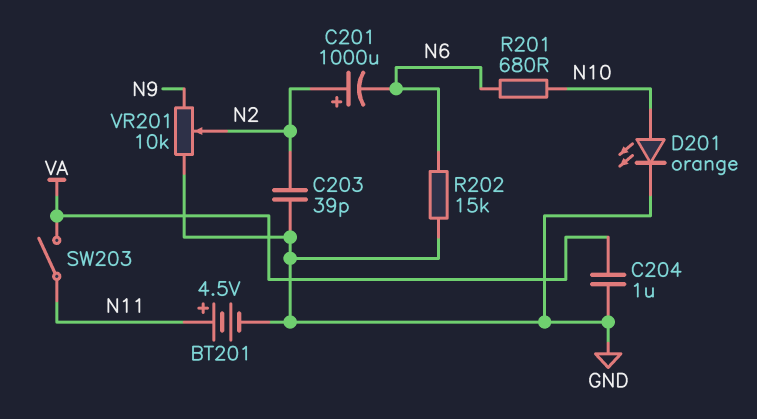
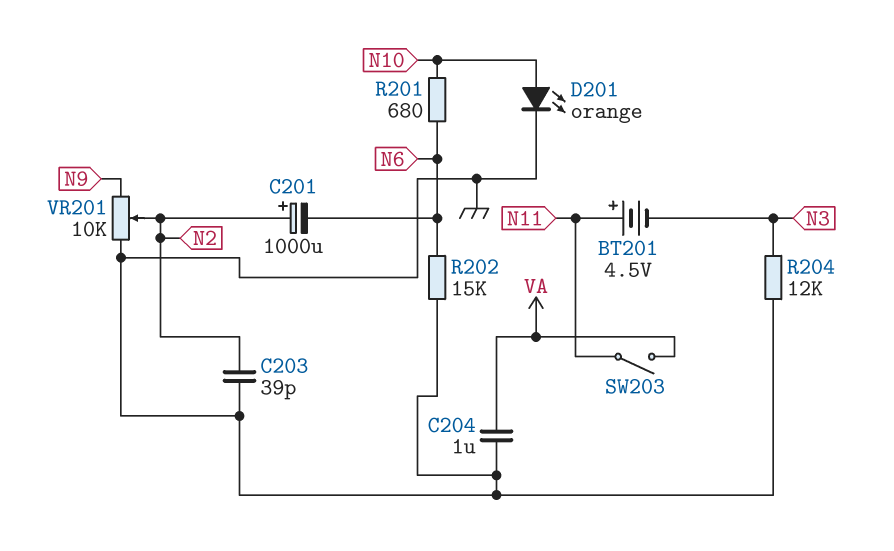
BT201: 4.5V (plus N11, minus GND) -> 4.5V (plus N11, minus N3)
R204: none -> 12k (GND, N3)

